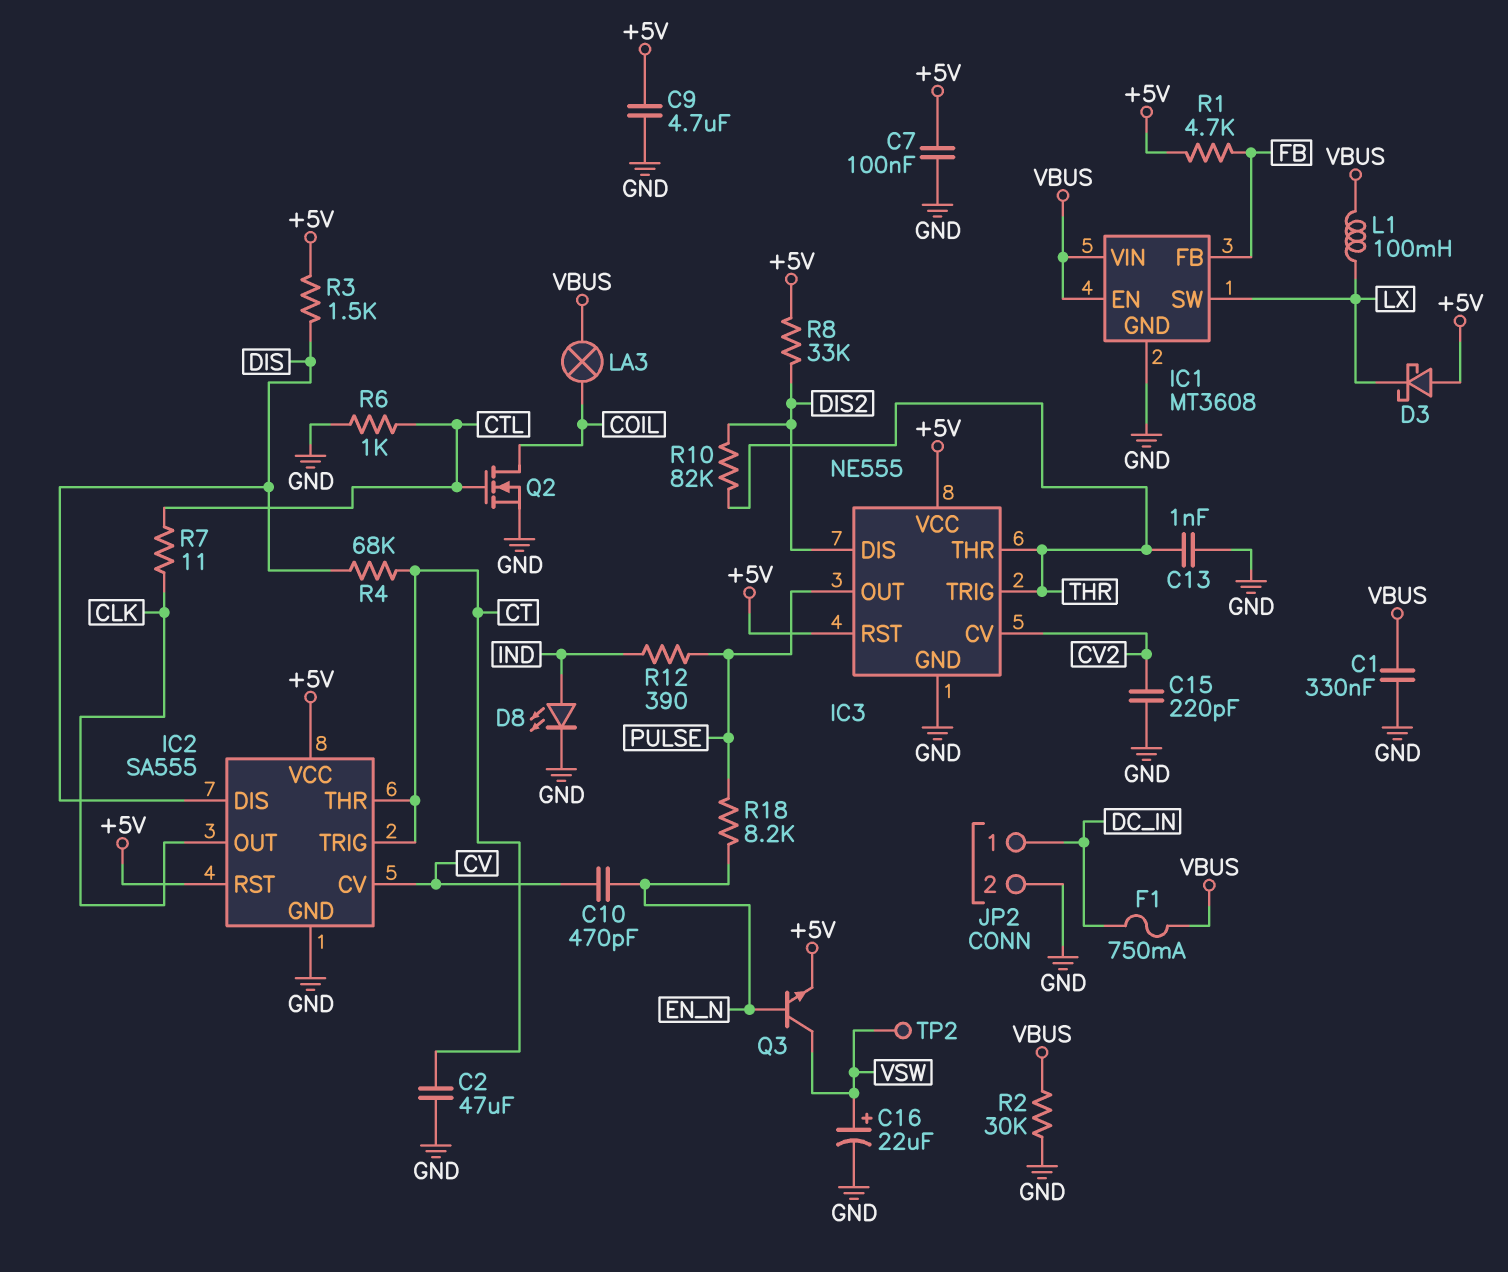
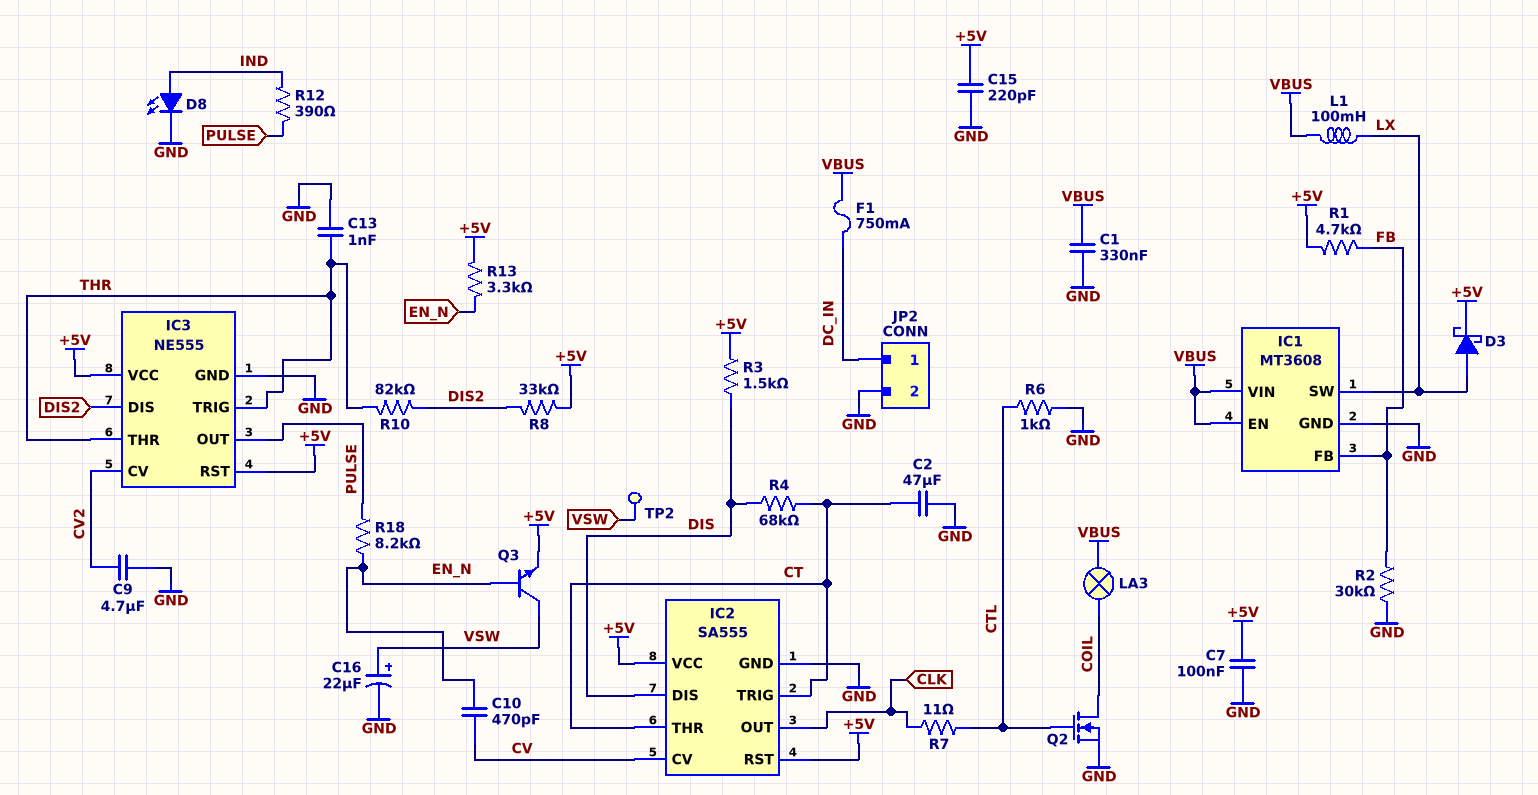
C9: 4.7uF (+5V, GND) -> 4.7uF (CV2, GND)
C15: 220pF (CV2, GND) -> 220pF (+5V, GND)
D3: schottky (A +5V, K LX) -> schottky (A LX, K +5V)
R2: 30k (GND, VBUS) -> 30k (FB, GND)
R13: none -> 3.3k (+5V, EN_N)

